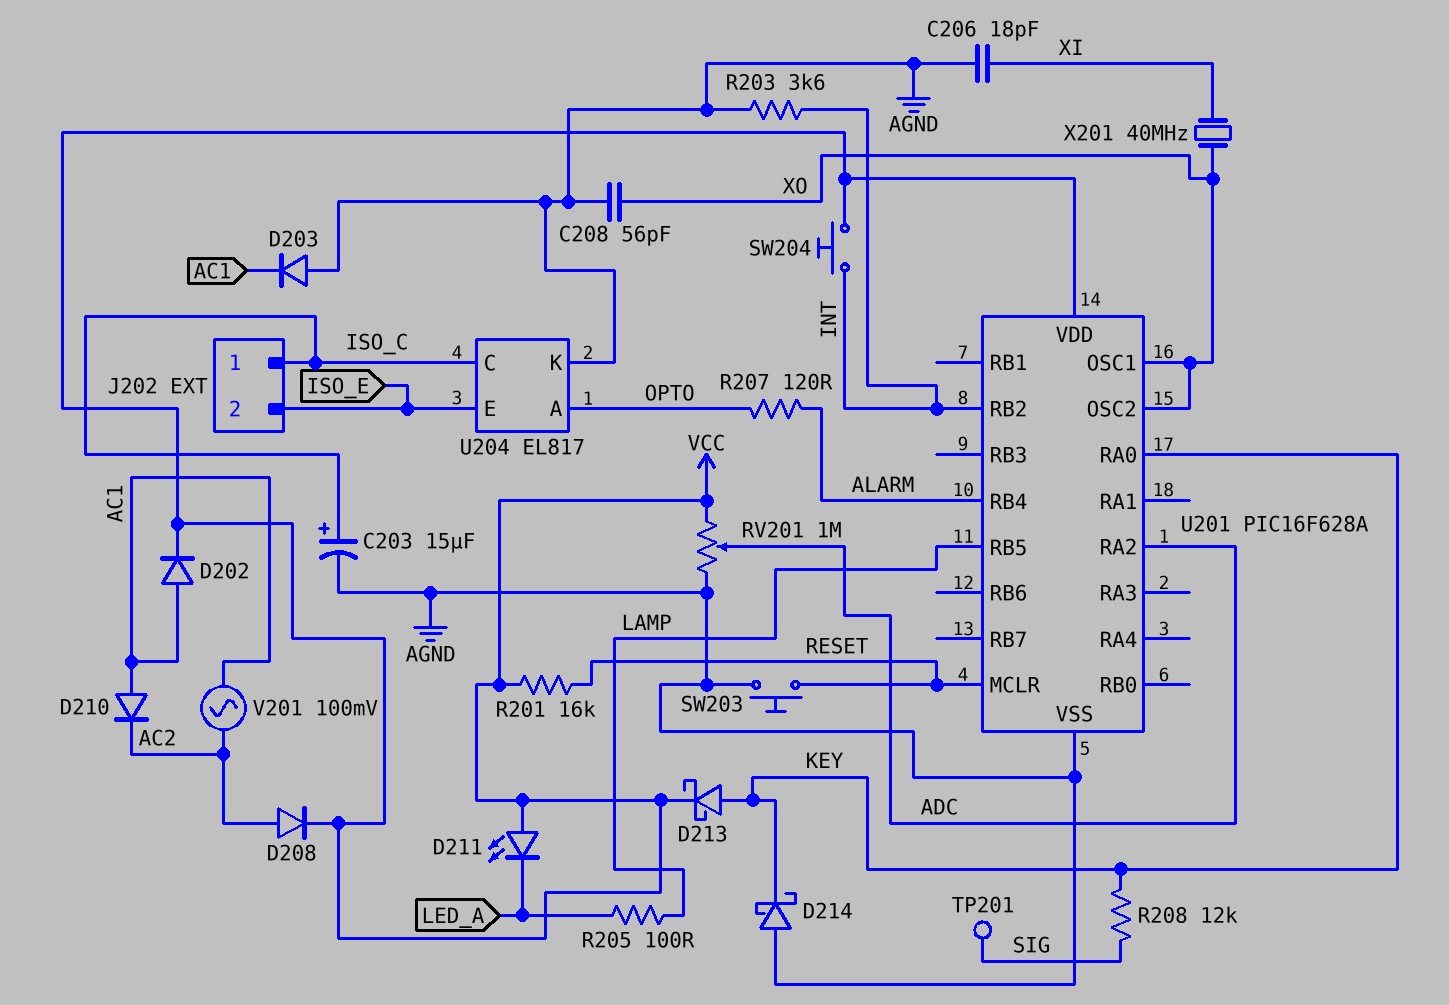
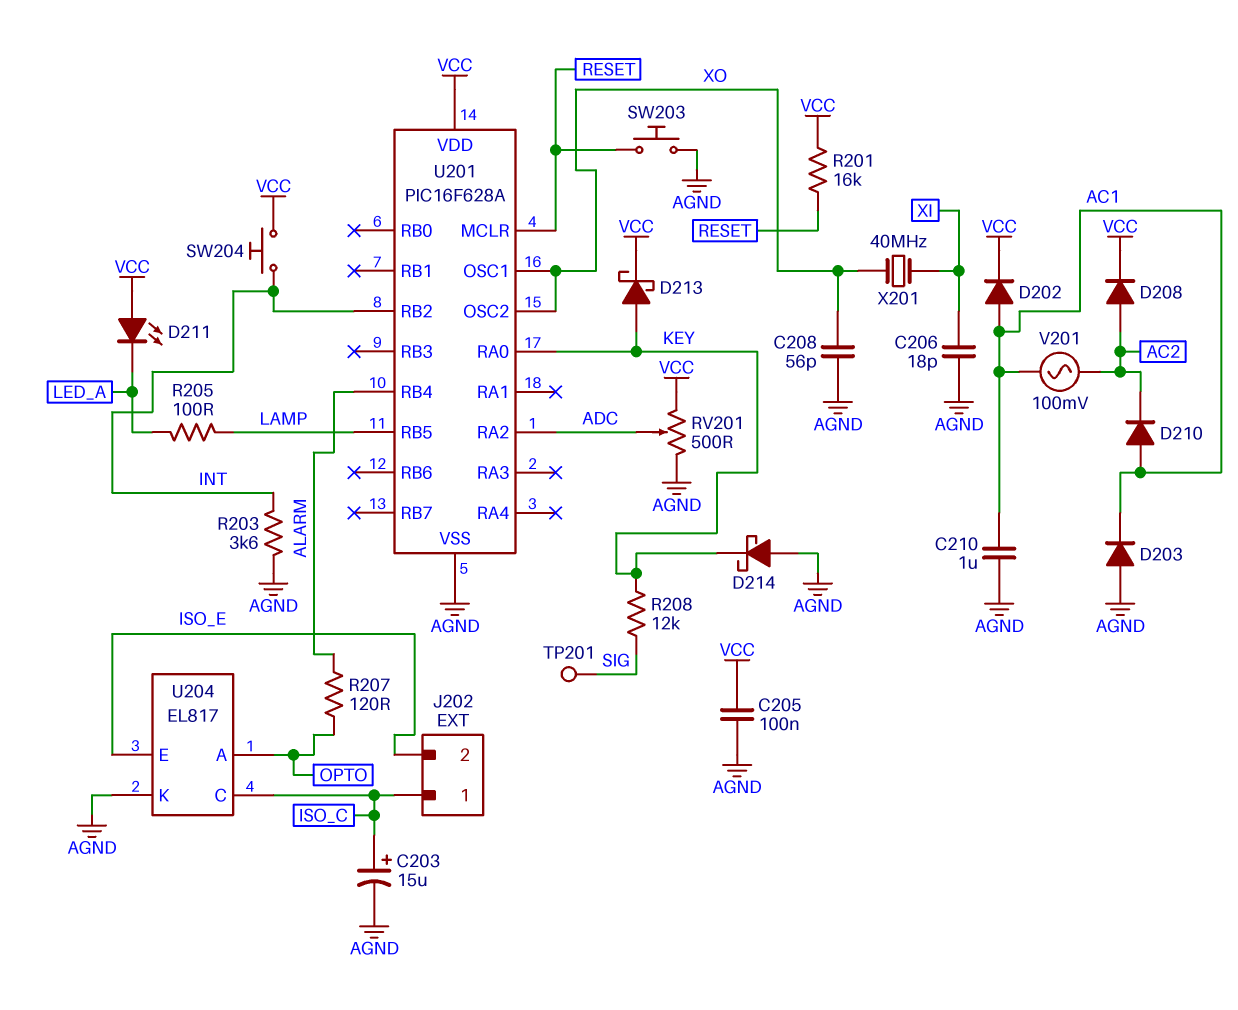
C205: none -> 100nF (AGND, VCC)
C210: none -> 1uF (AC1, AGND)
RV201: 1M (AGND, VCC, wiper ADC) -> 500 (AGND, VCC, wiper ADC)

